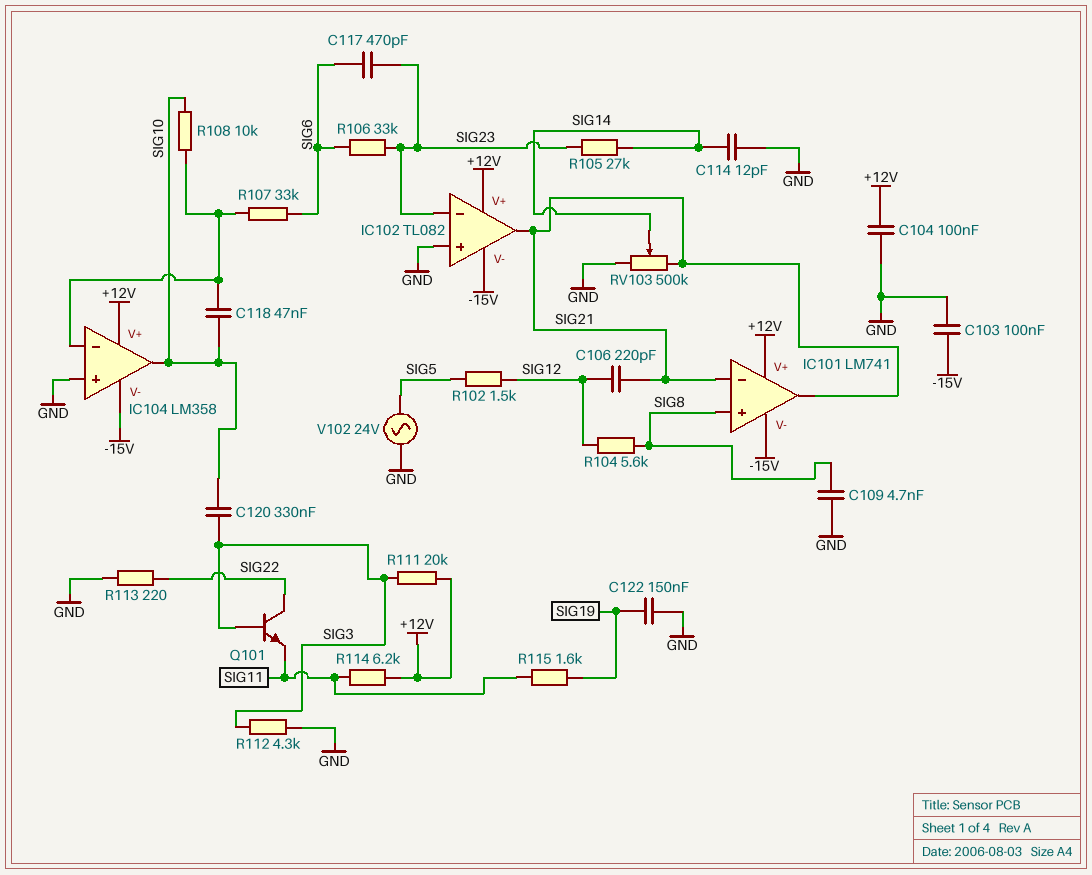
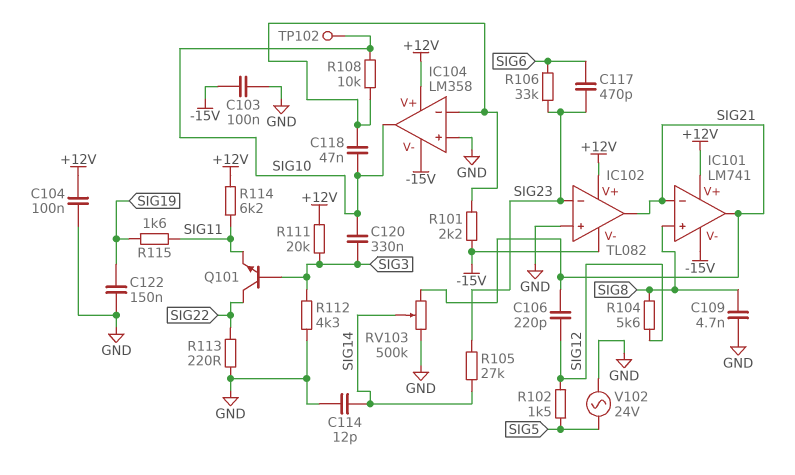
R101: none -> 2.2k (-15V, IC104/in-)
R107: 33k (IC104/in-, SIG6) -> none
TP102: none -> test point (SIG10)

